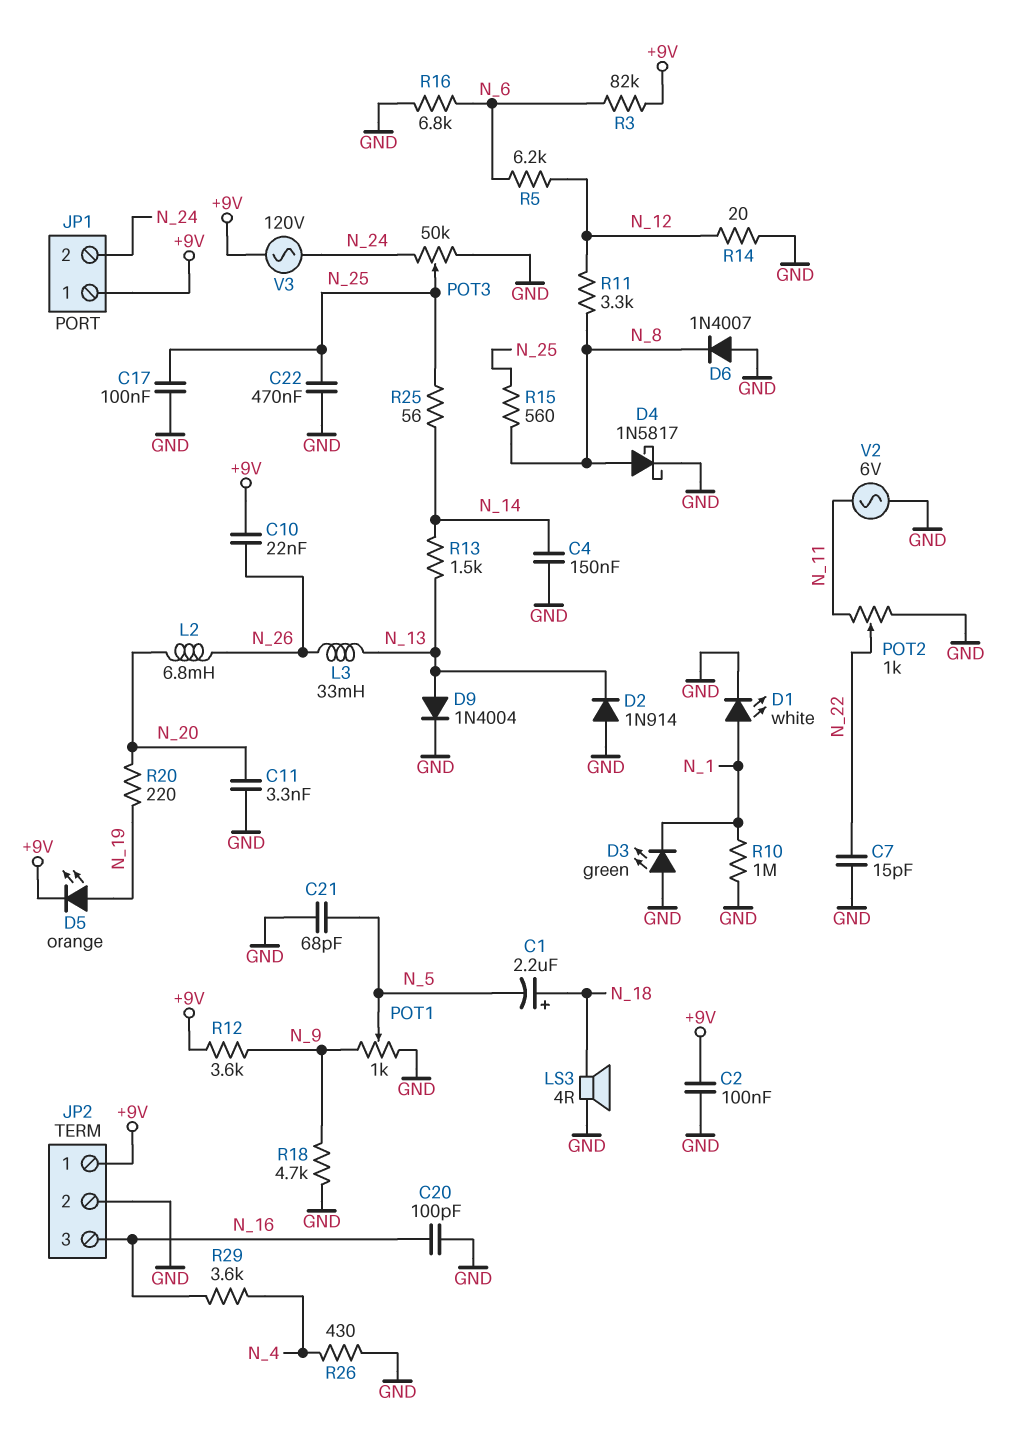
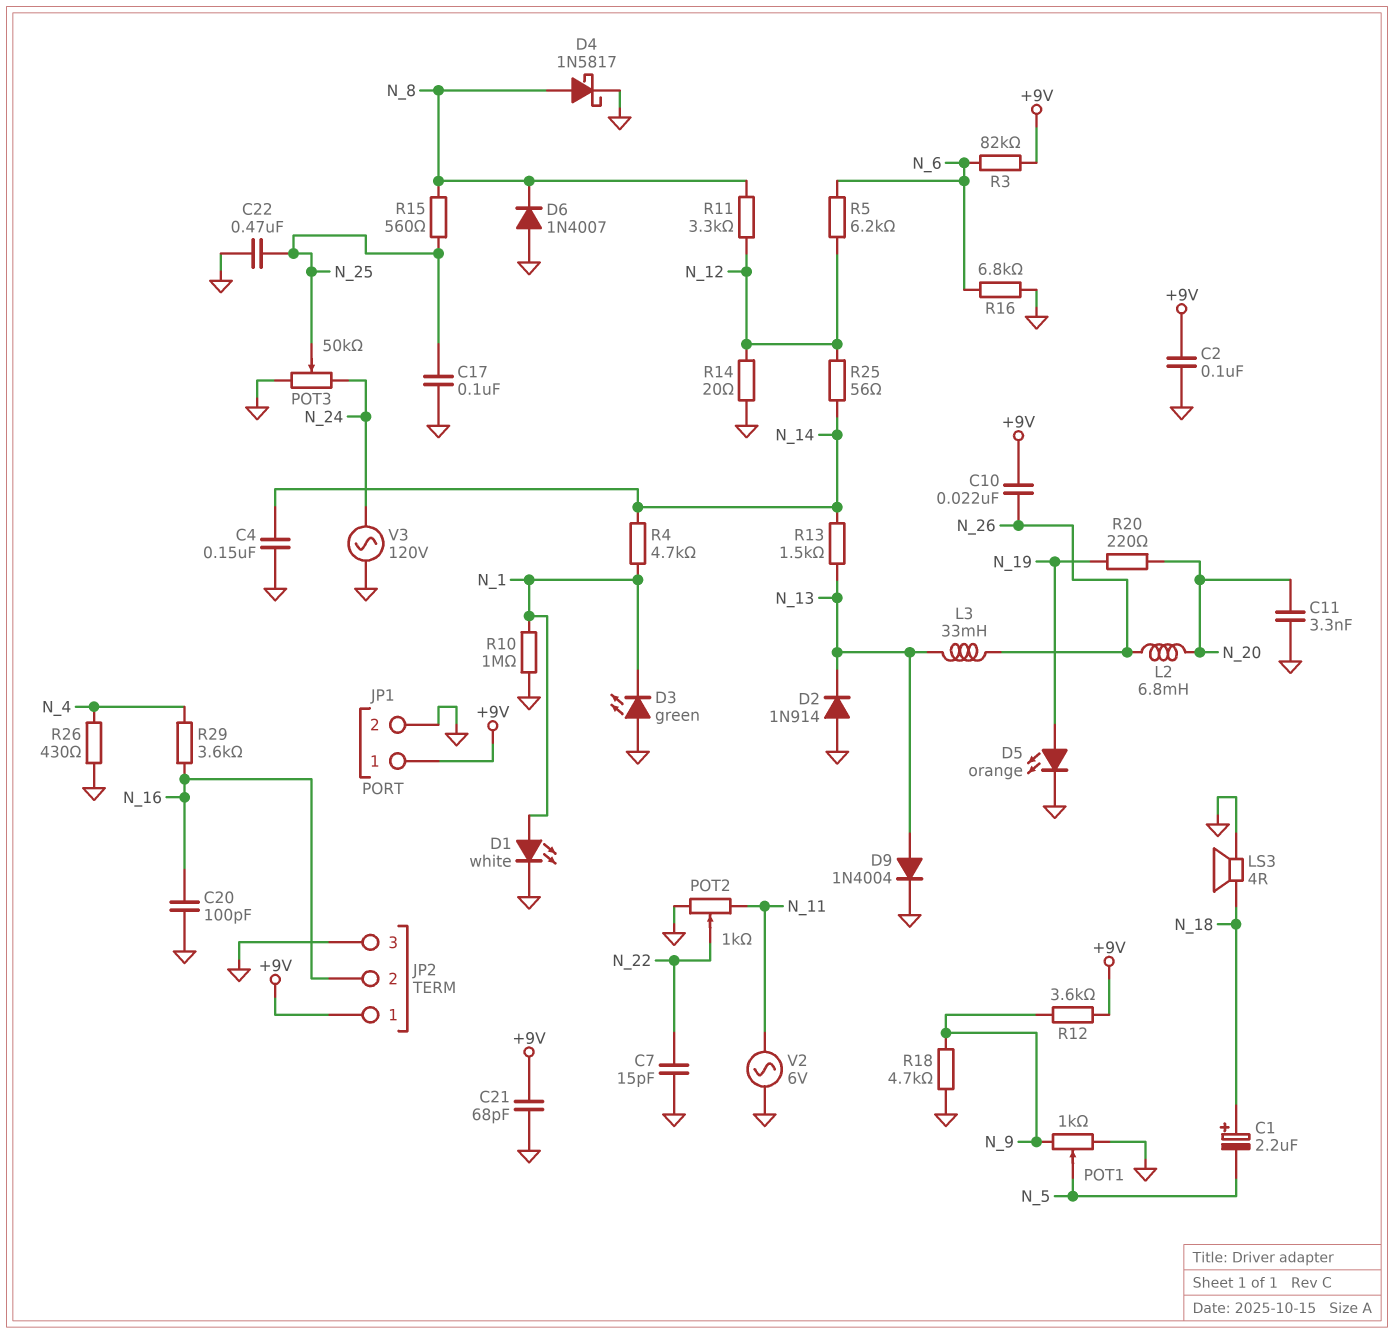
C21: 68pF (GND, N_5) -> 68pF (+9V, GND)
D5: LED orange (A N_19, K +9V) -> LED orange (A N_19, K GND)
JP1 pin 2: N_24 -> GND
JP2 pin 2: GND -> N_16
JP2 pin 3: N_16 -> GND
R4: none -> 4.7k (N_1, N_14)
R25: 56 (N_14, N_25) -> 56 (N_12, N_14)
V3: AC 120V (+9V, N_24) -> AC 120V (GND, N_24)

